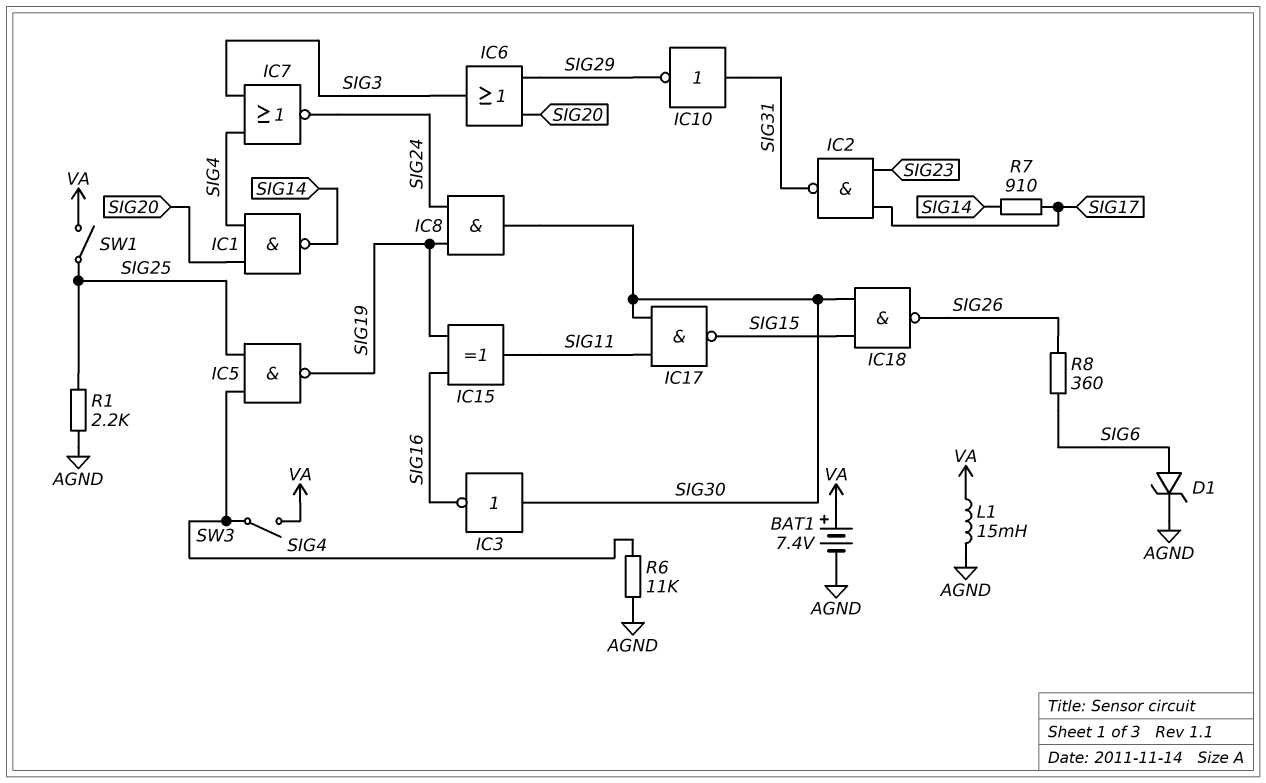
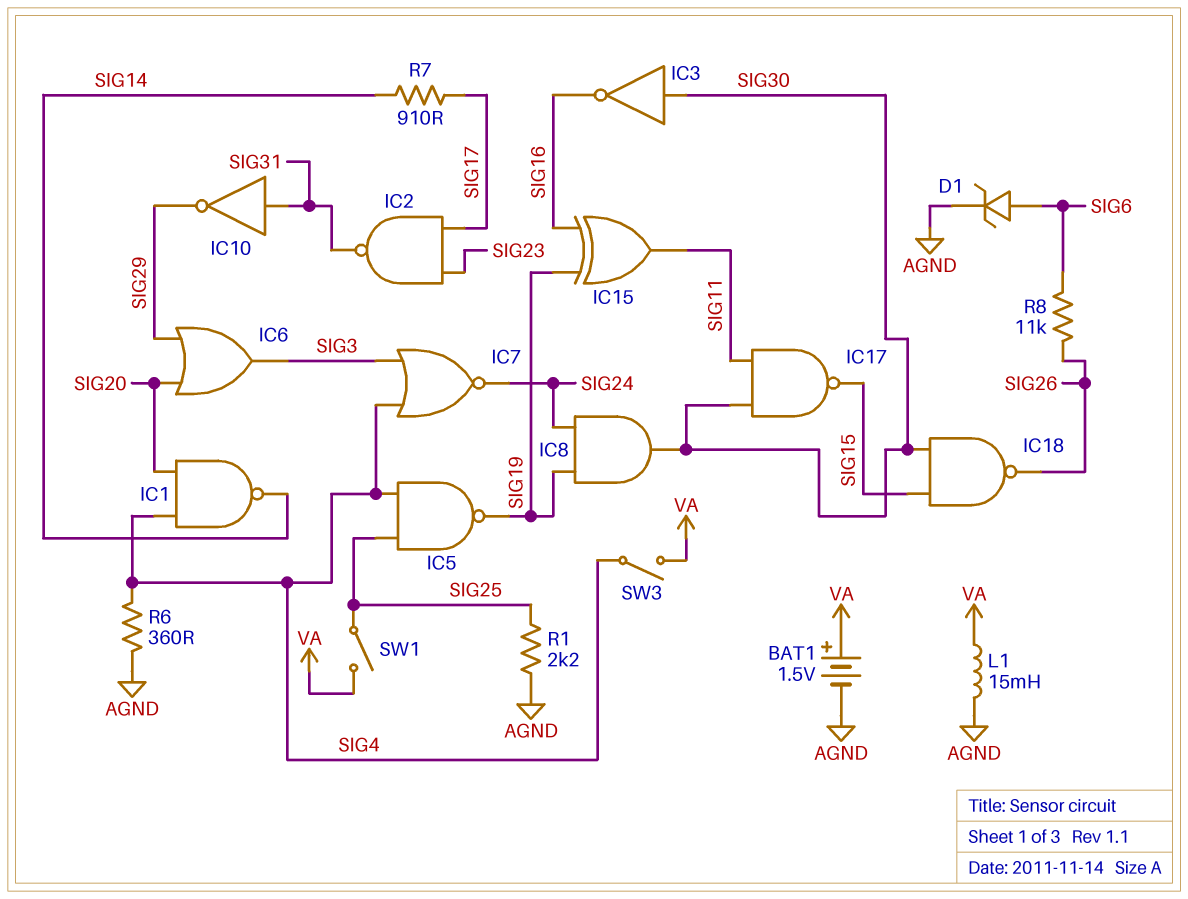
BAT1: 7.4V (plus VA, minus AGND) -> 1.5V (plus VA, minus AGND)
R6: 11k (AGND, SIG4) -> 360 (AGND, SIG4)
R8: 360 (SIG6, SIG26) -> 11k (SIG6, SIG26)

